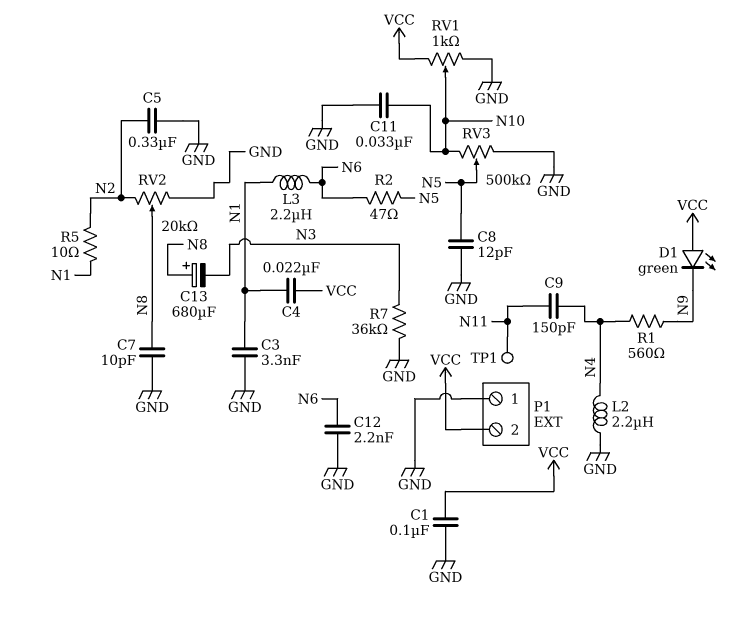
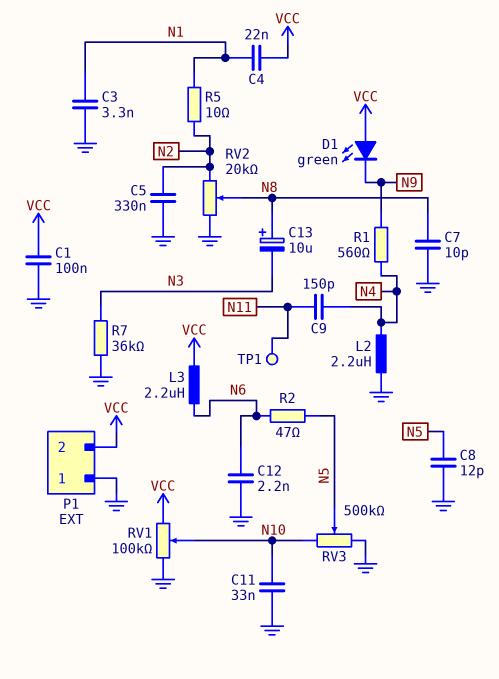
C13: 680uF (plus N8, minus N3) -> 10uF (plus N8, minus N3)
L3: 2.2uH (N1, N6) -> 2.2uH (N6, VCC)
RV1: 1k (GND, VCC, wiper N10) -> 100k (GND, VCC, wiper N10)

